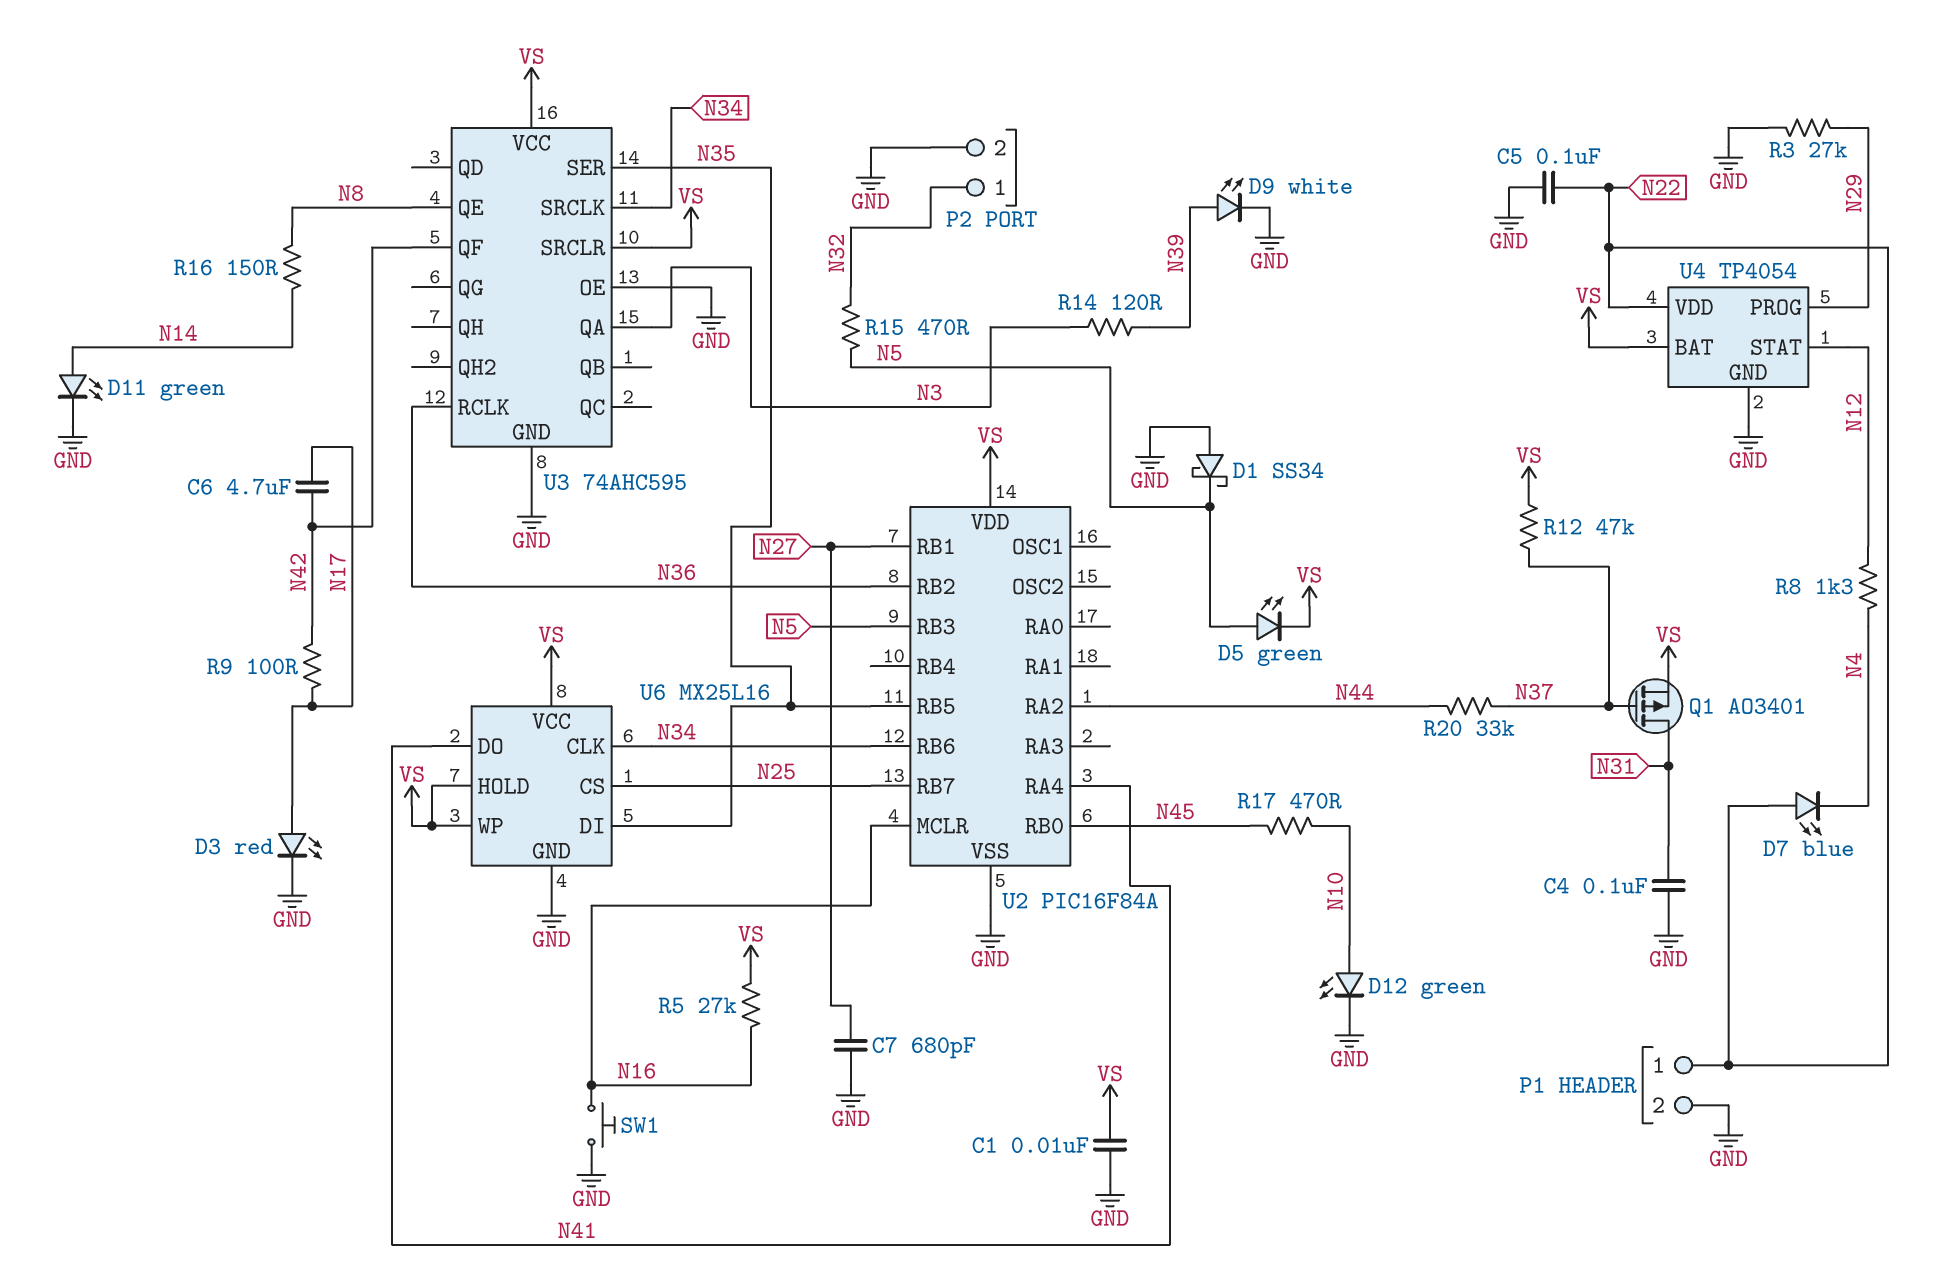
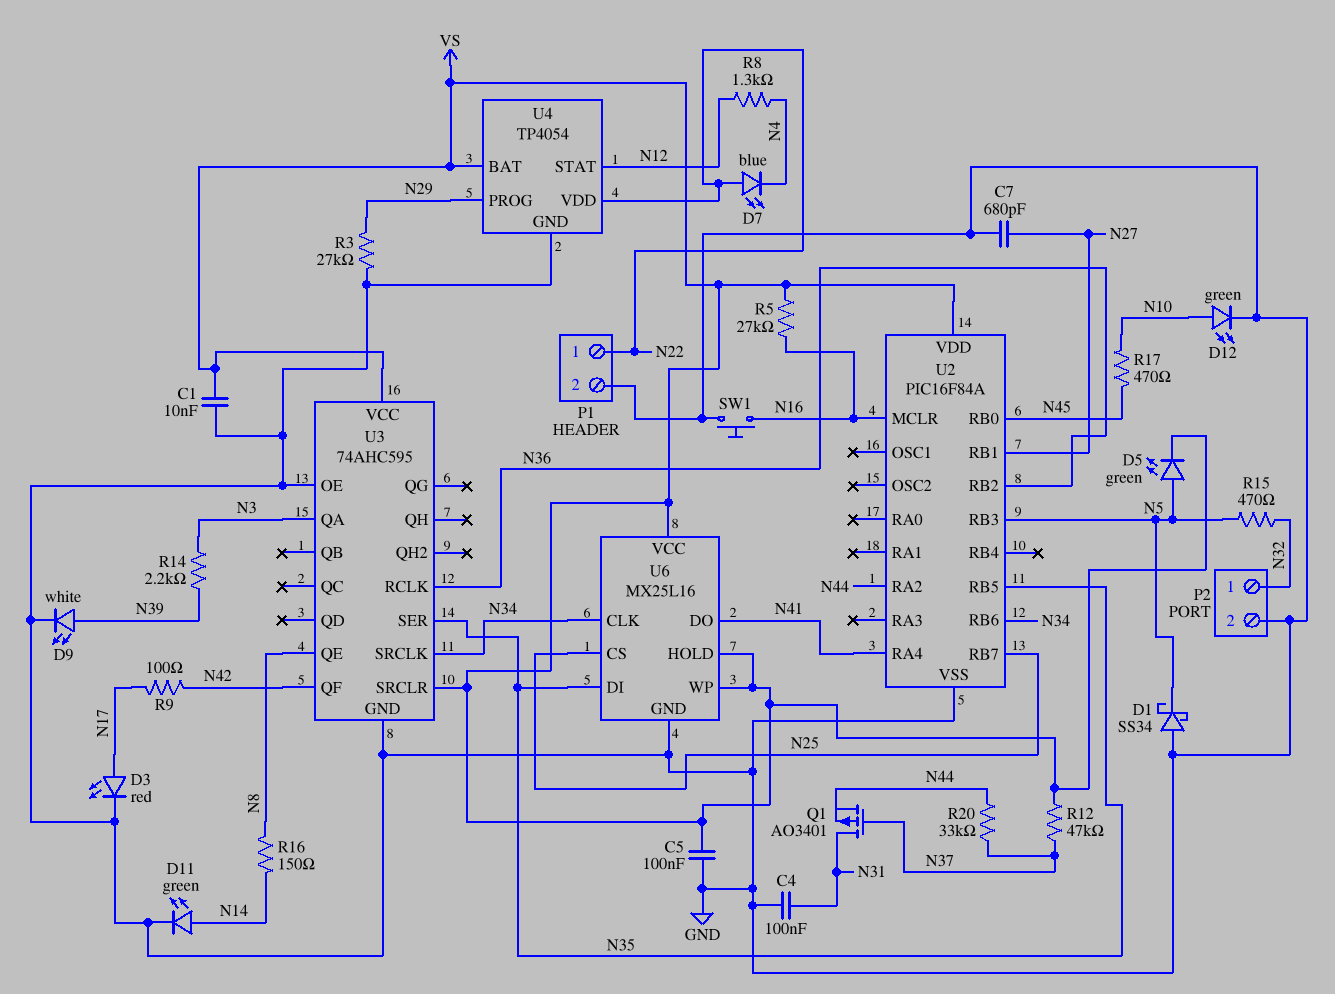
C5: 100nF (GND, N22) -> 100nF (GND, VS)
C6: 4.7uF (N17, N42) -> none
Q1: PMOS AO3401 (G N37, D N31, S VS) -> PMOS AO3401 (G N37, D N31, S N44)
R14: 120 (N3, N39) -> 2.2k (N3, N39)

